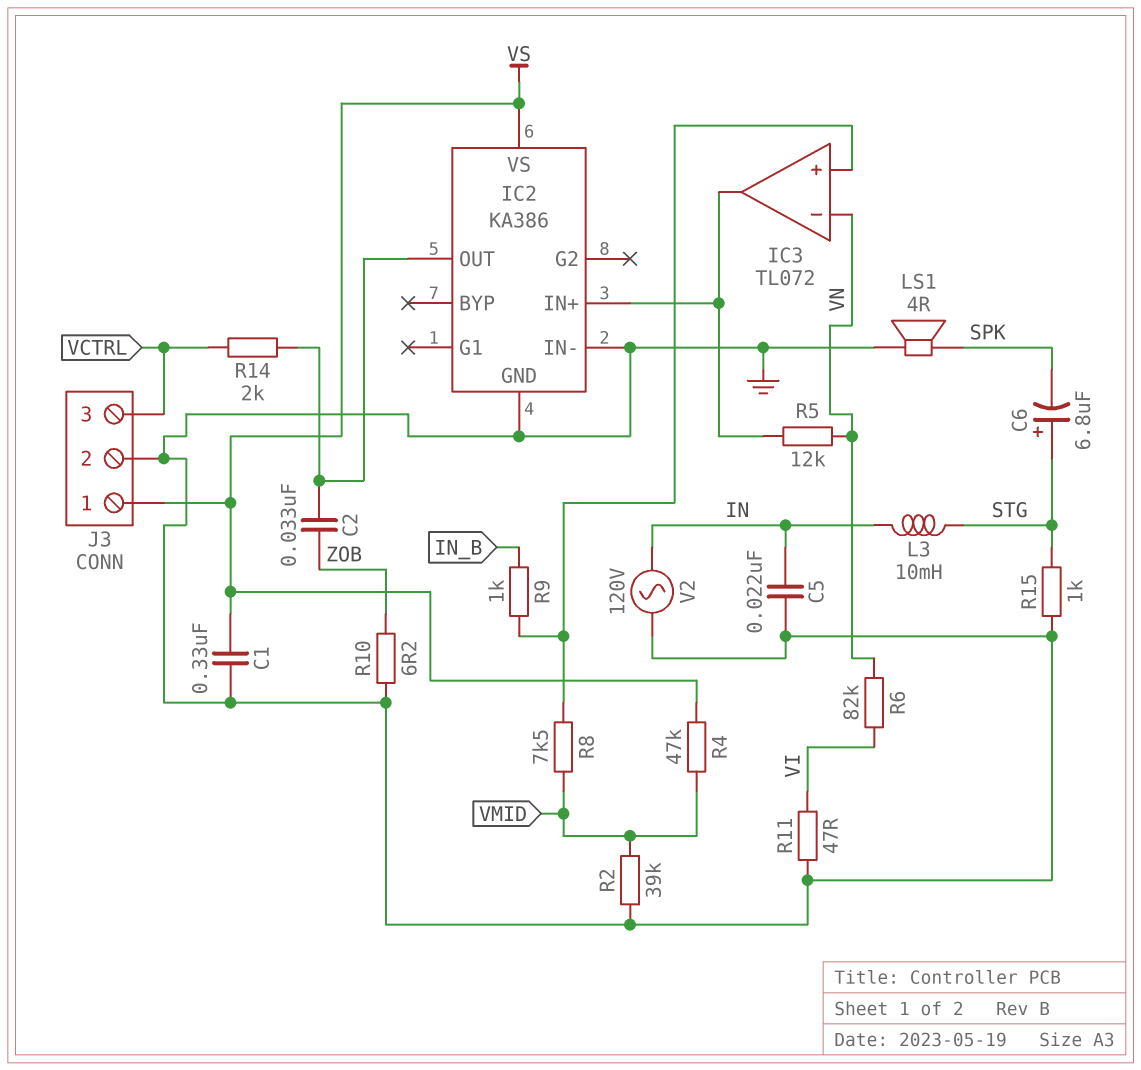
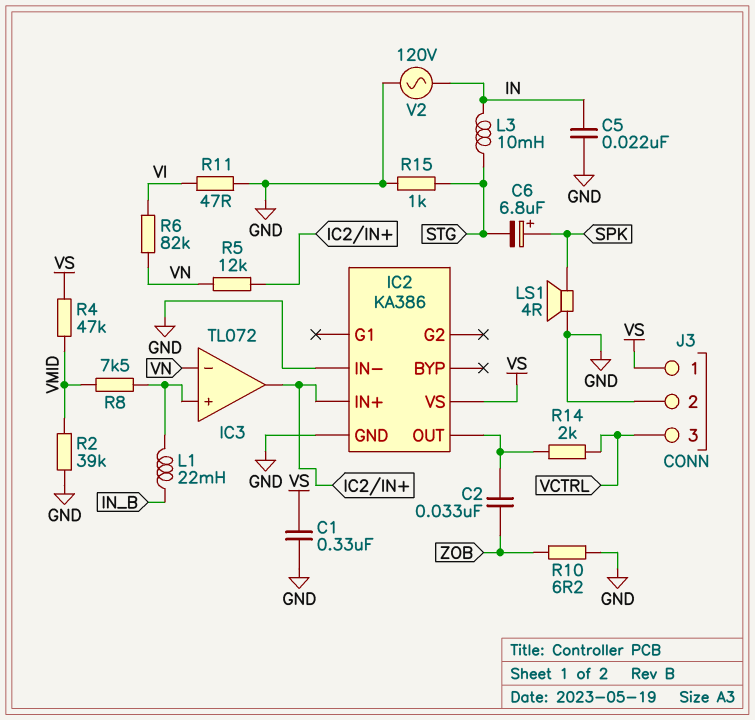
C6: 6.8uF (plus STG, minus SPK) -> 6.8uF (plus SPK, minus STG)
L1: none -> 22mH (IC3/in+, IN_B)
R9: 1k (IC3/in+, IN_B) -> none

